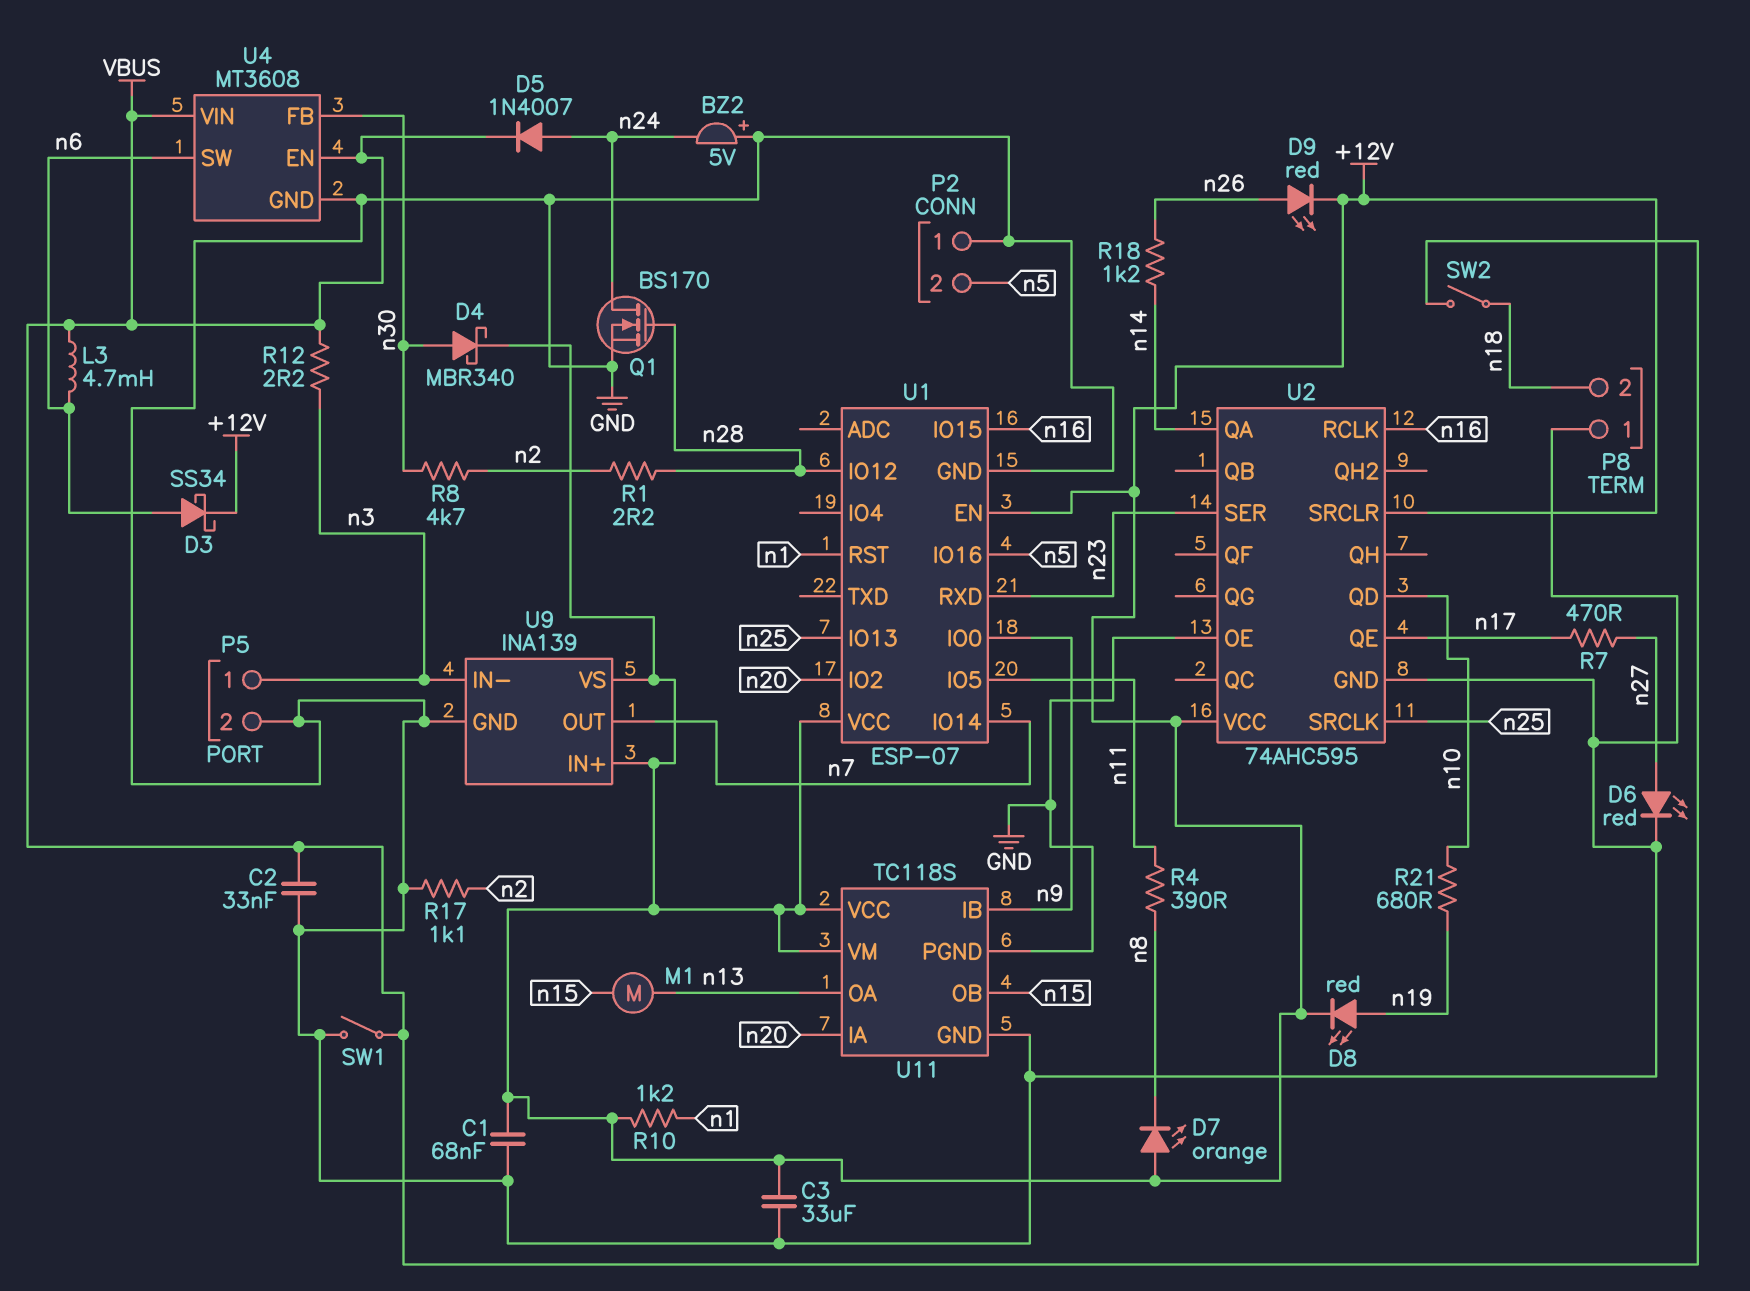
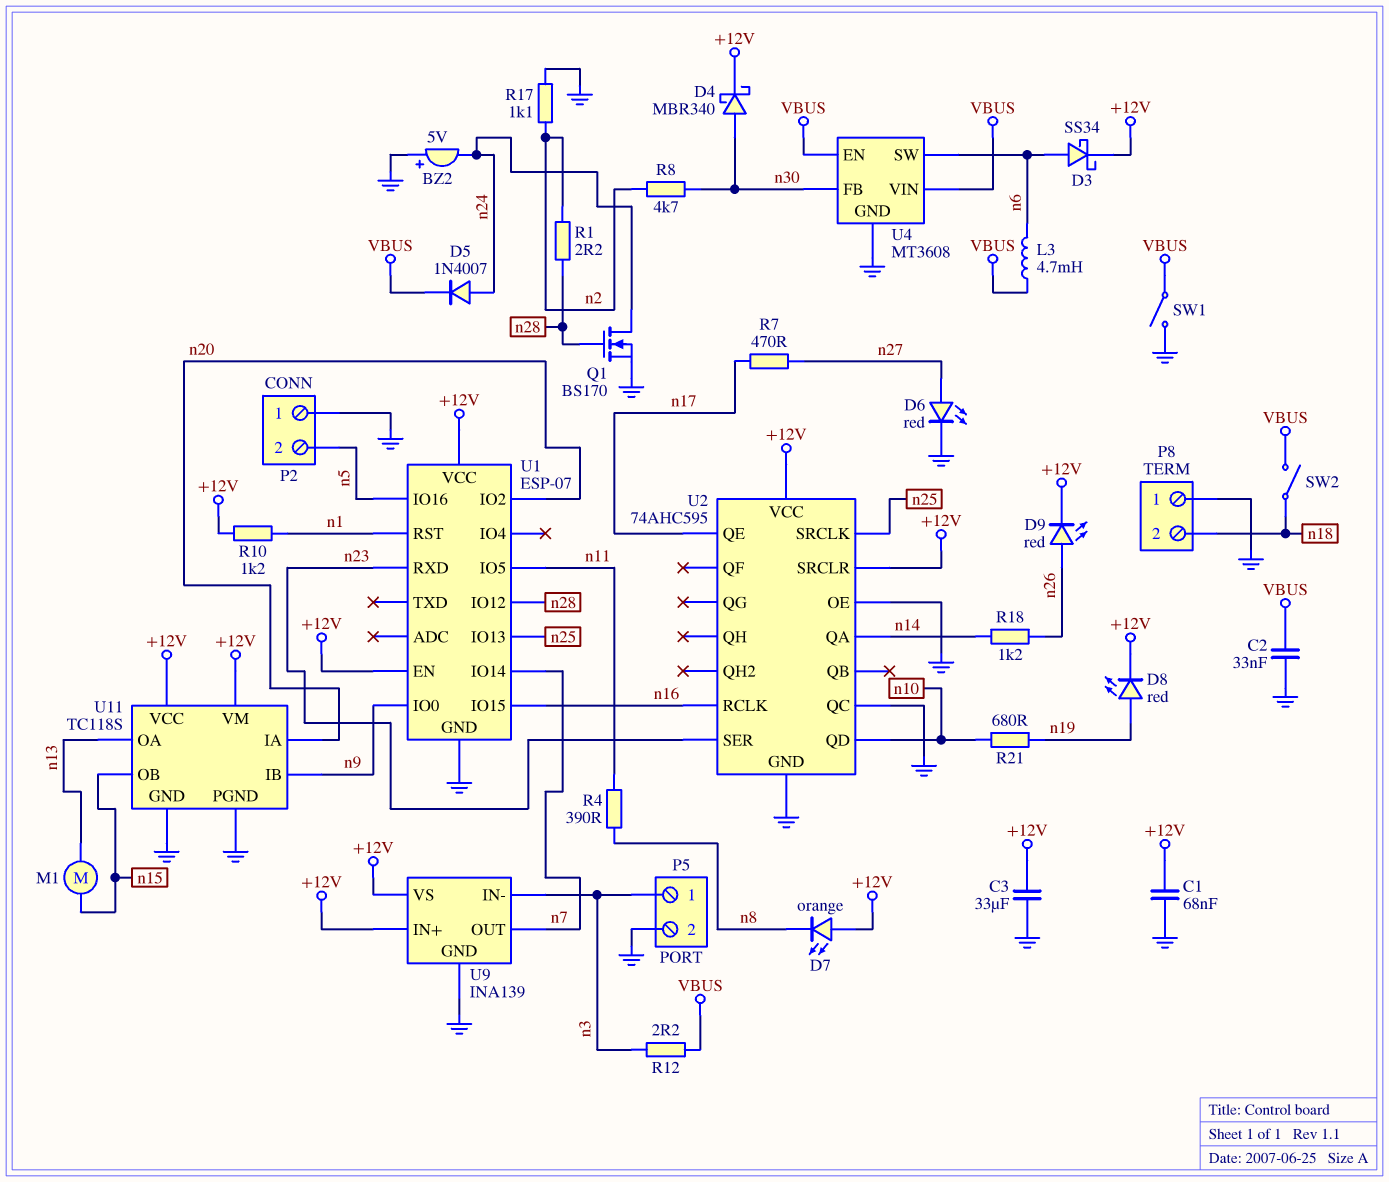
U2 pin QC: none -> GND

